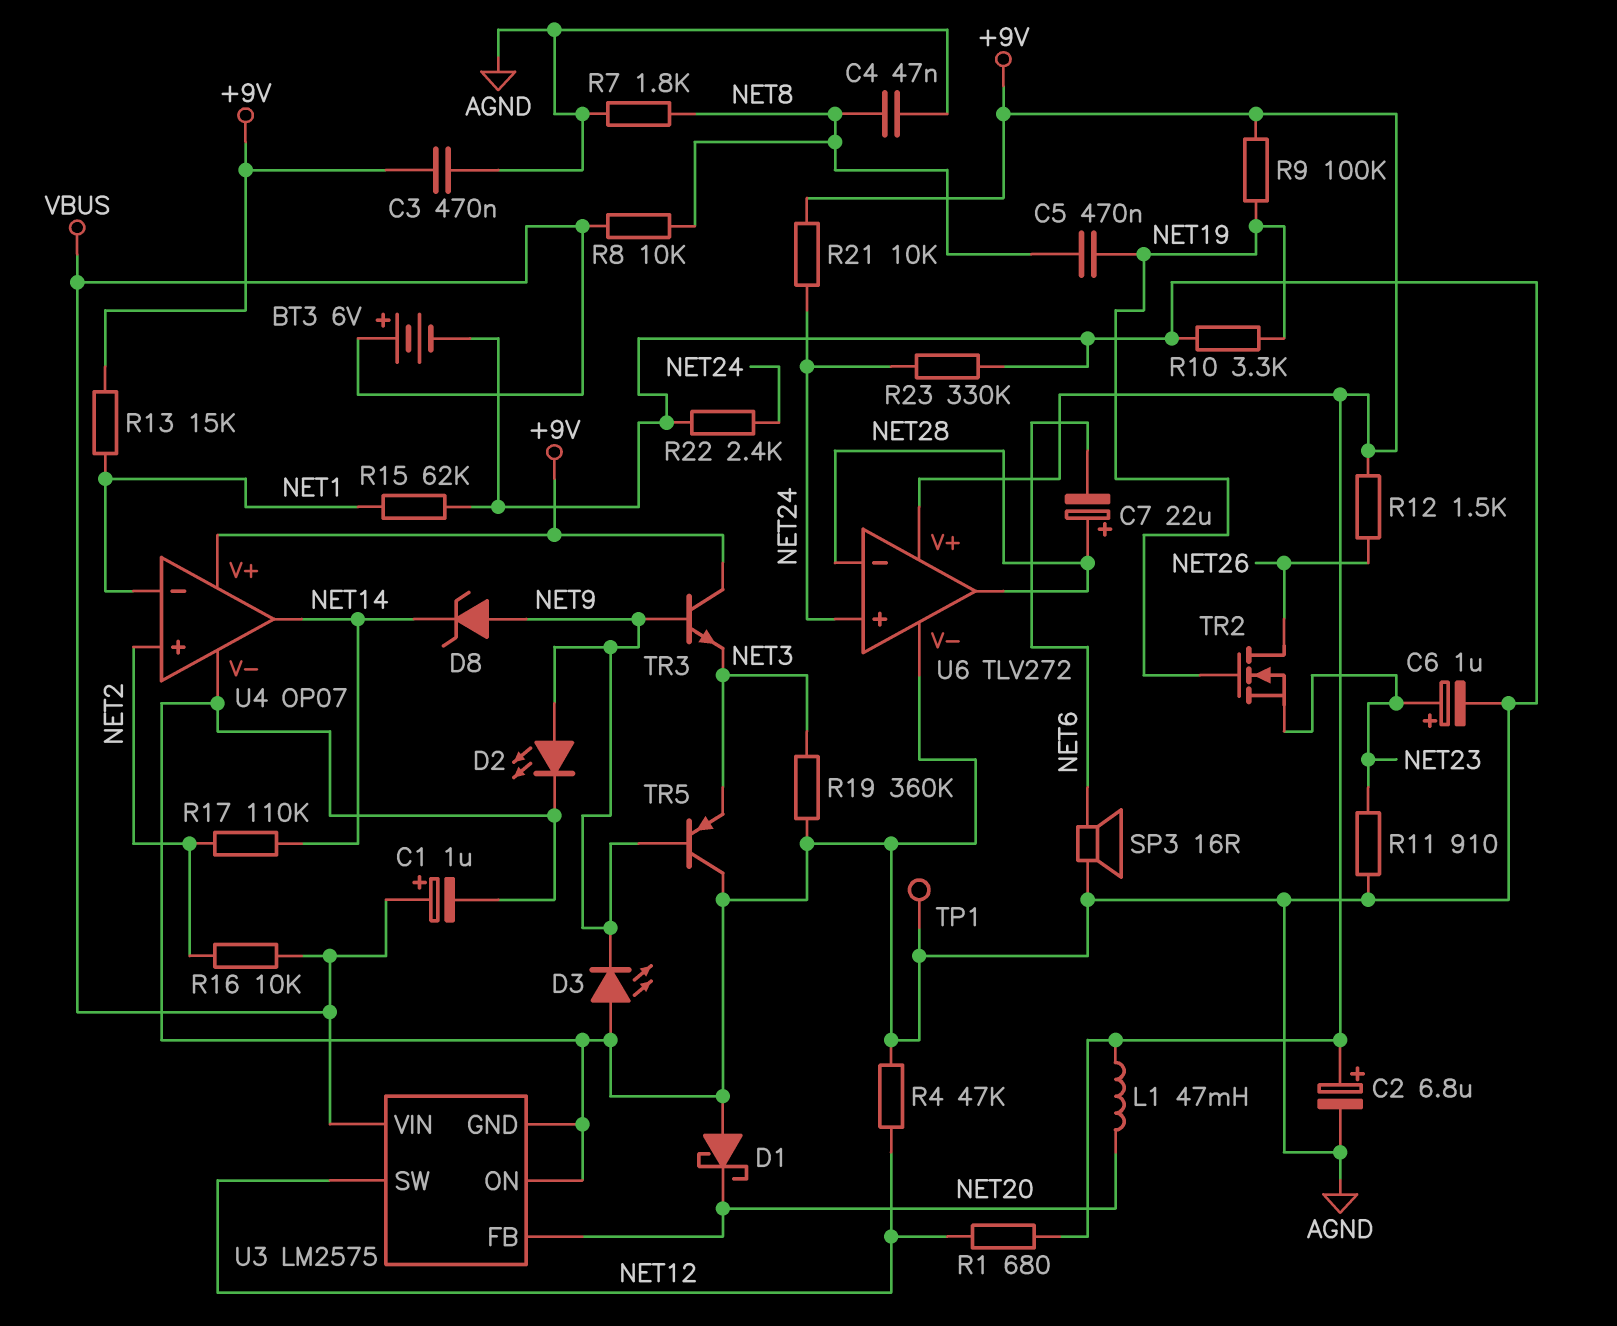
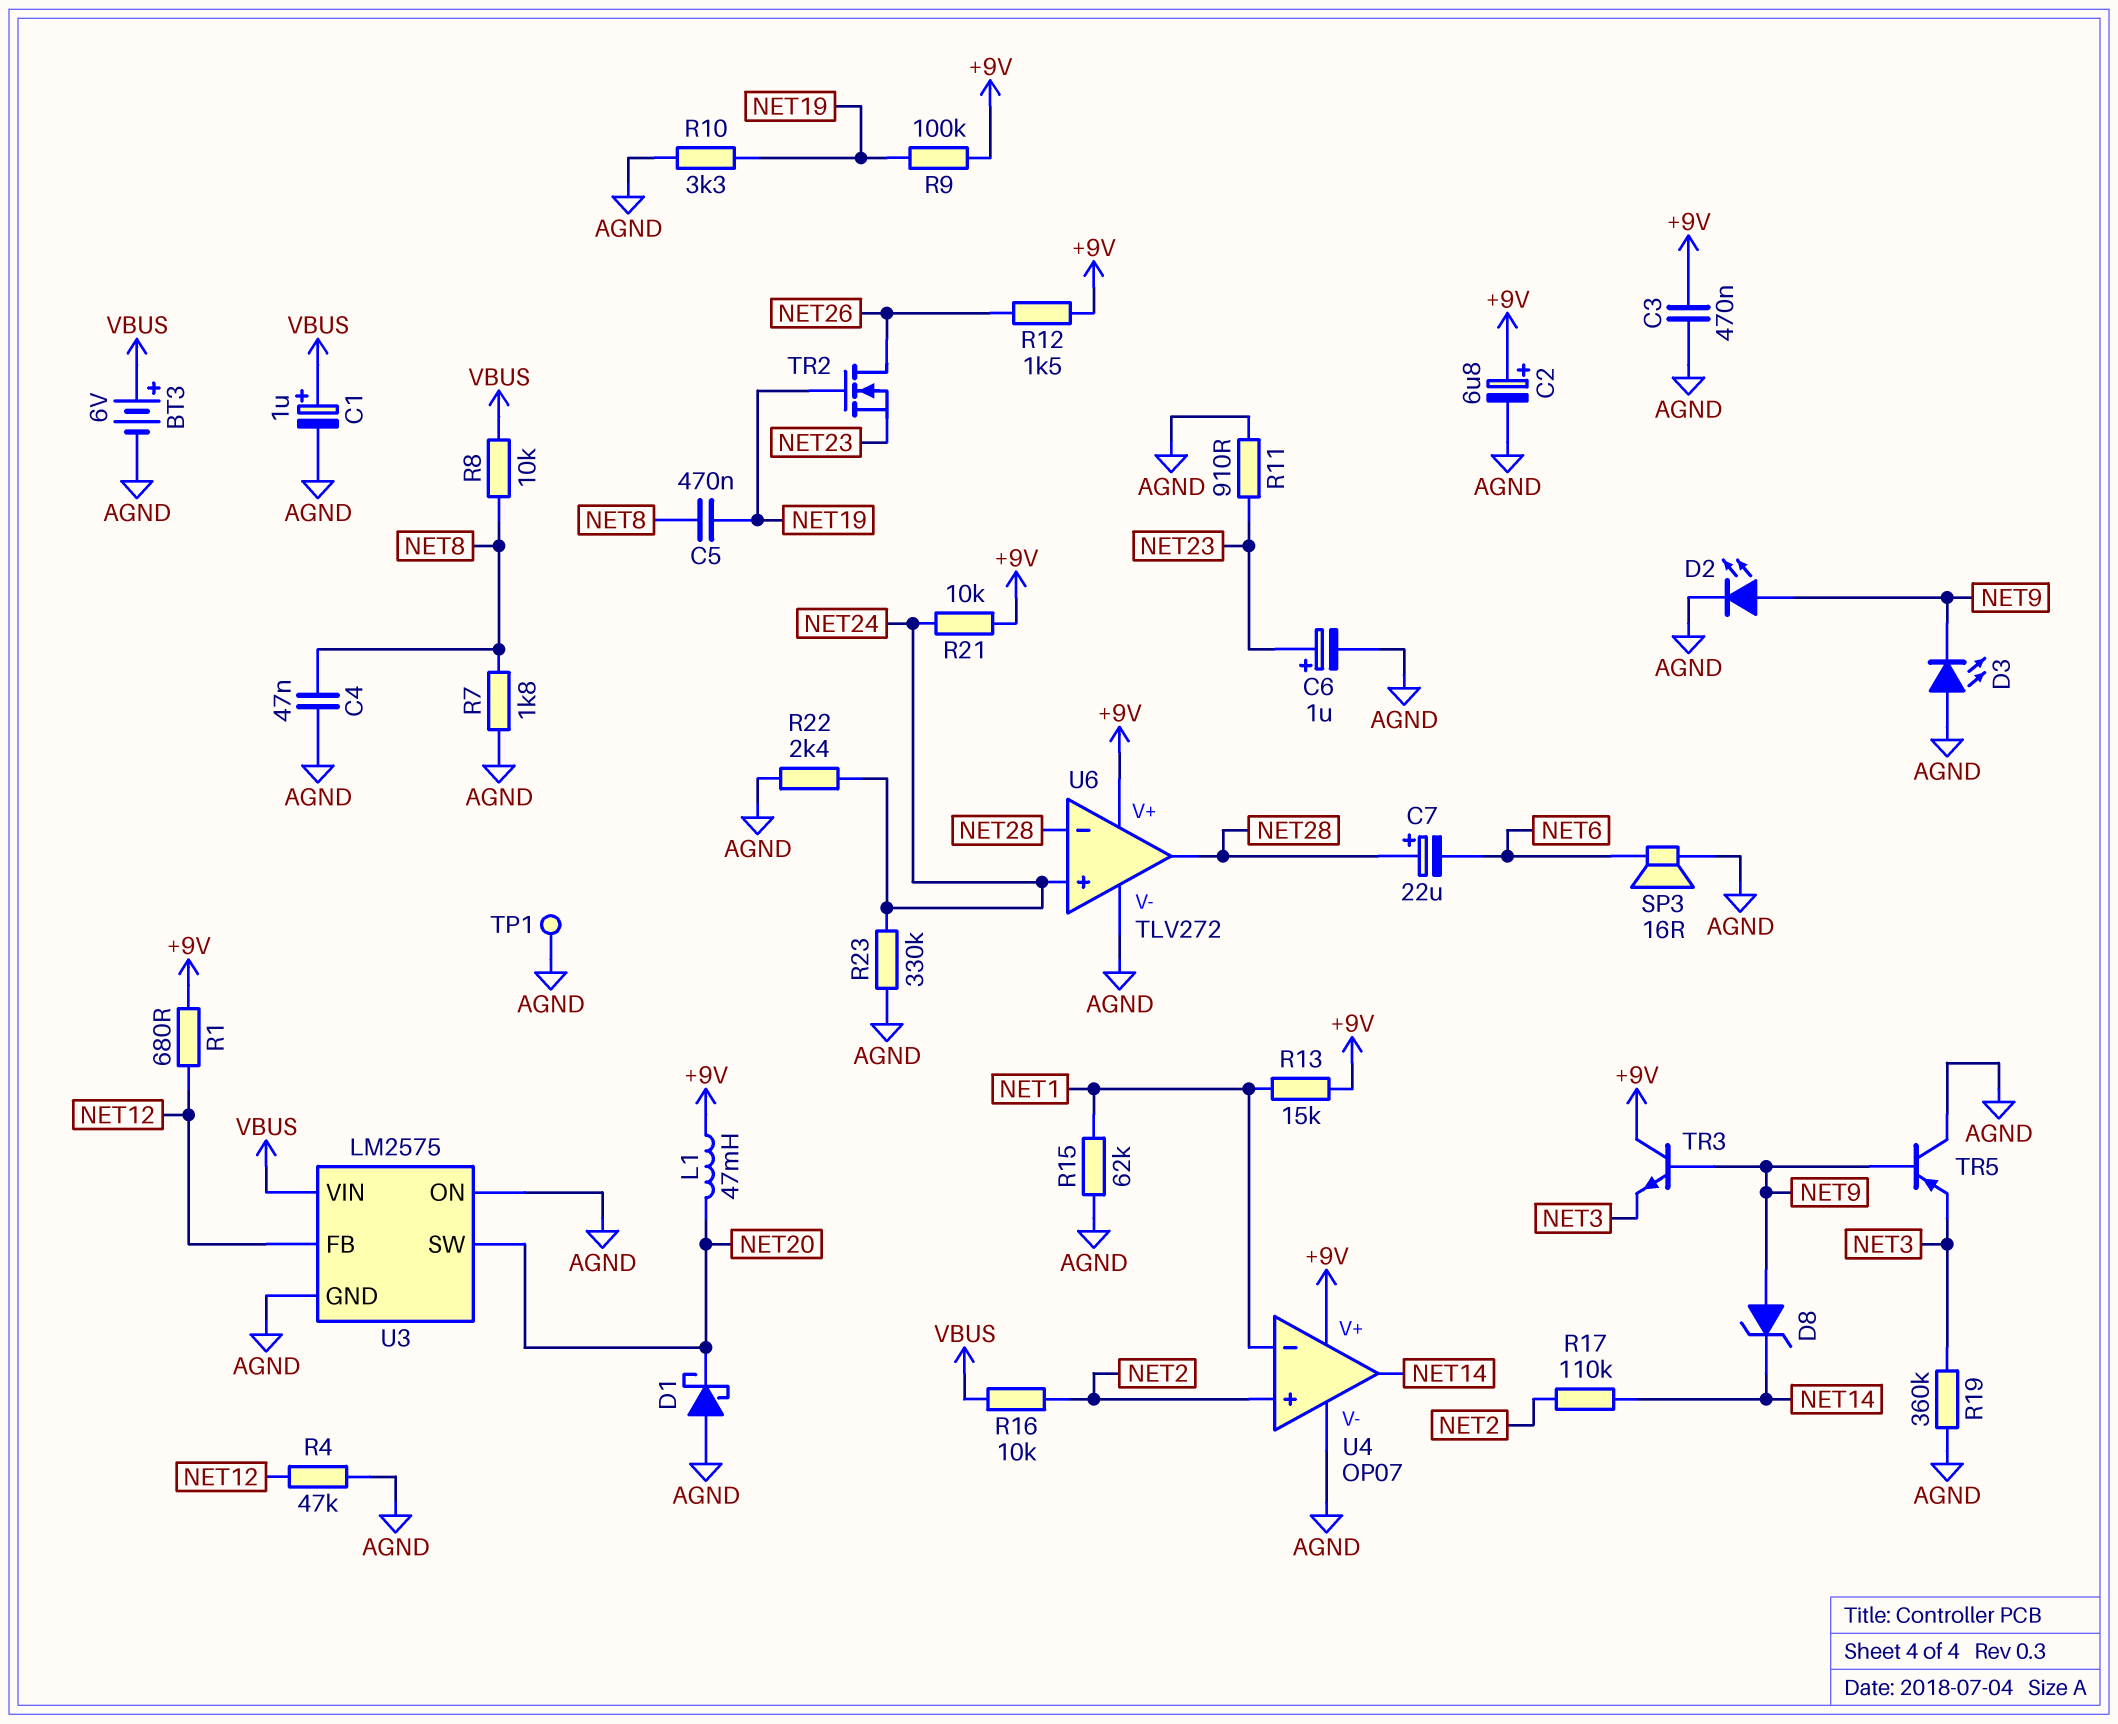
U3 pin FB: NET20 -> NET12
U3 pin SW: NET12 -> NET20

